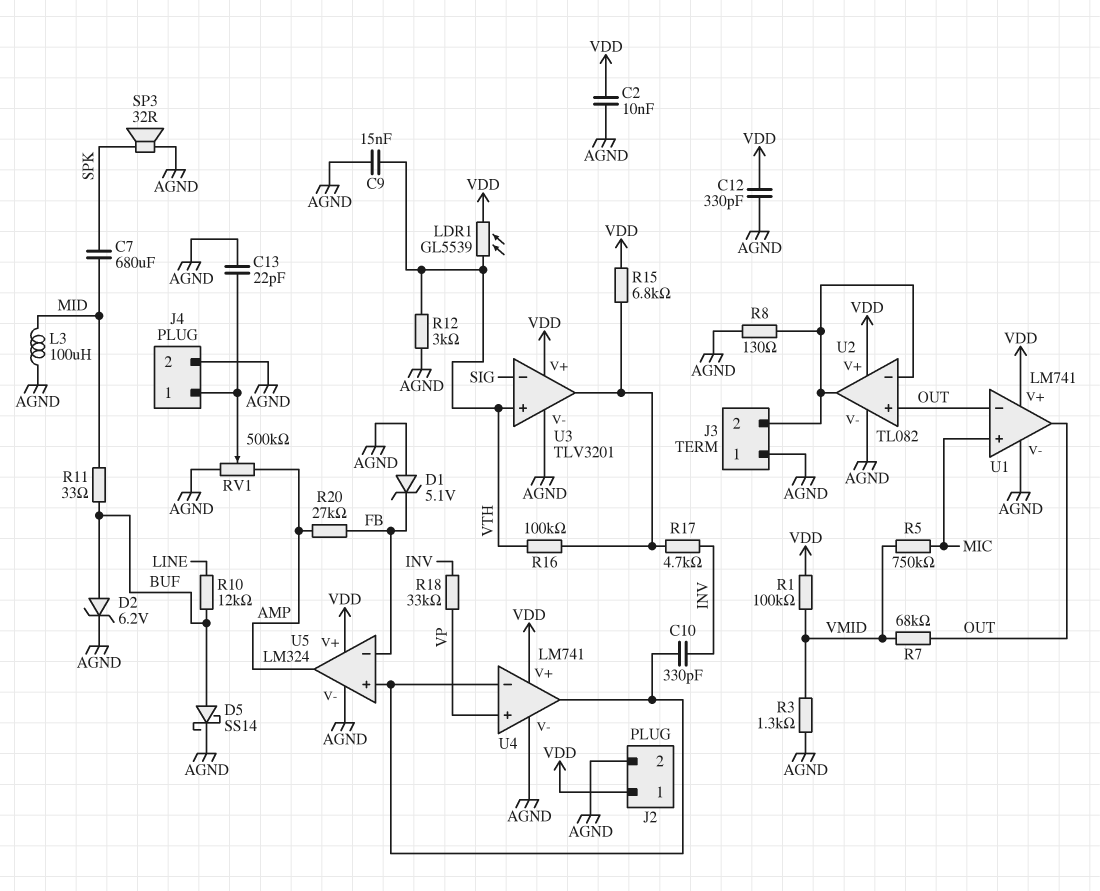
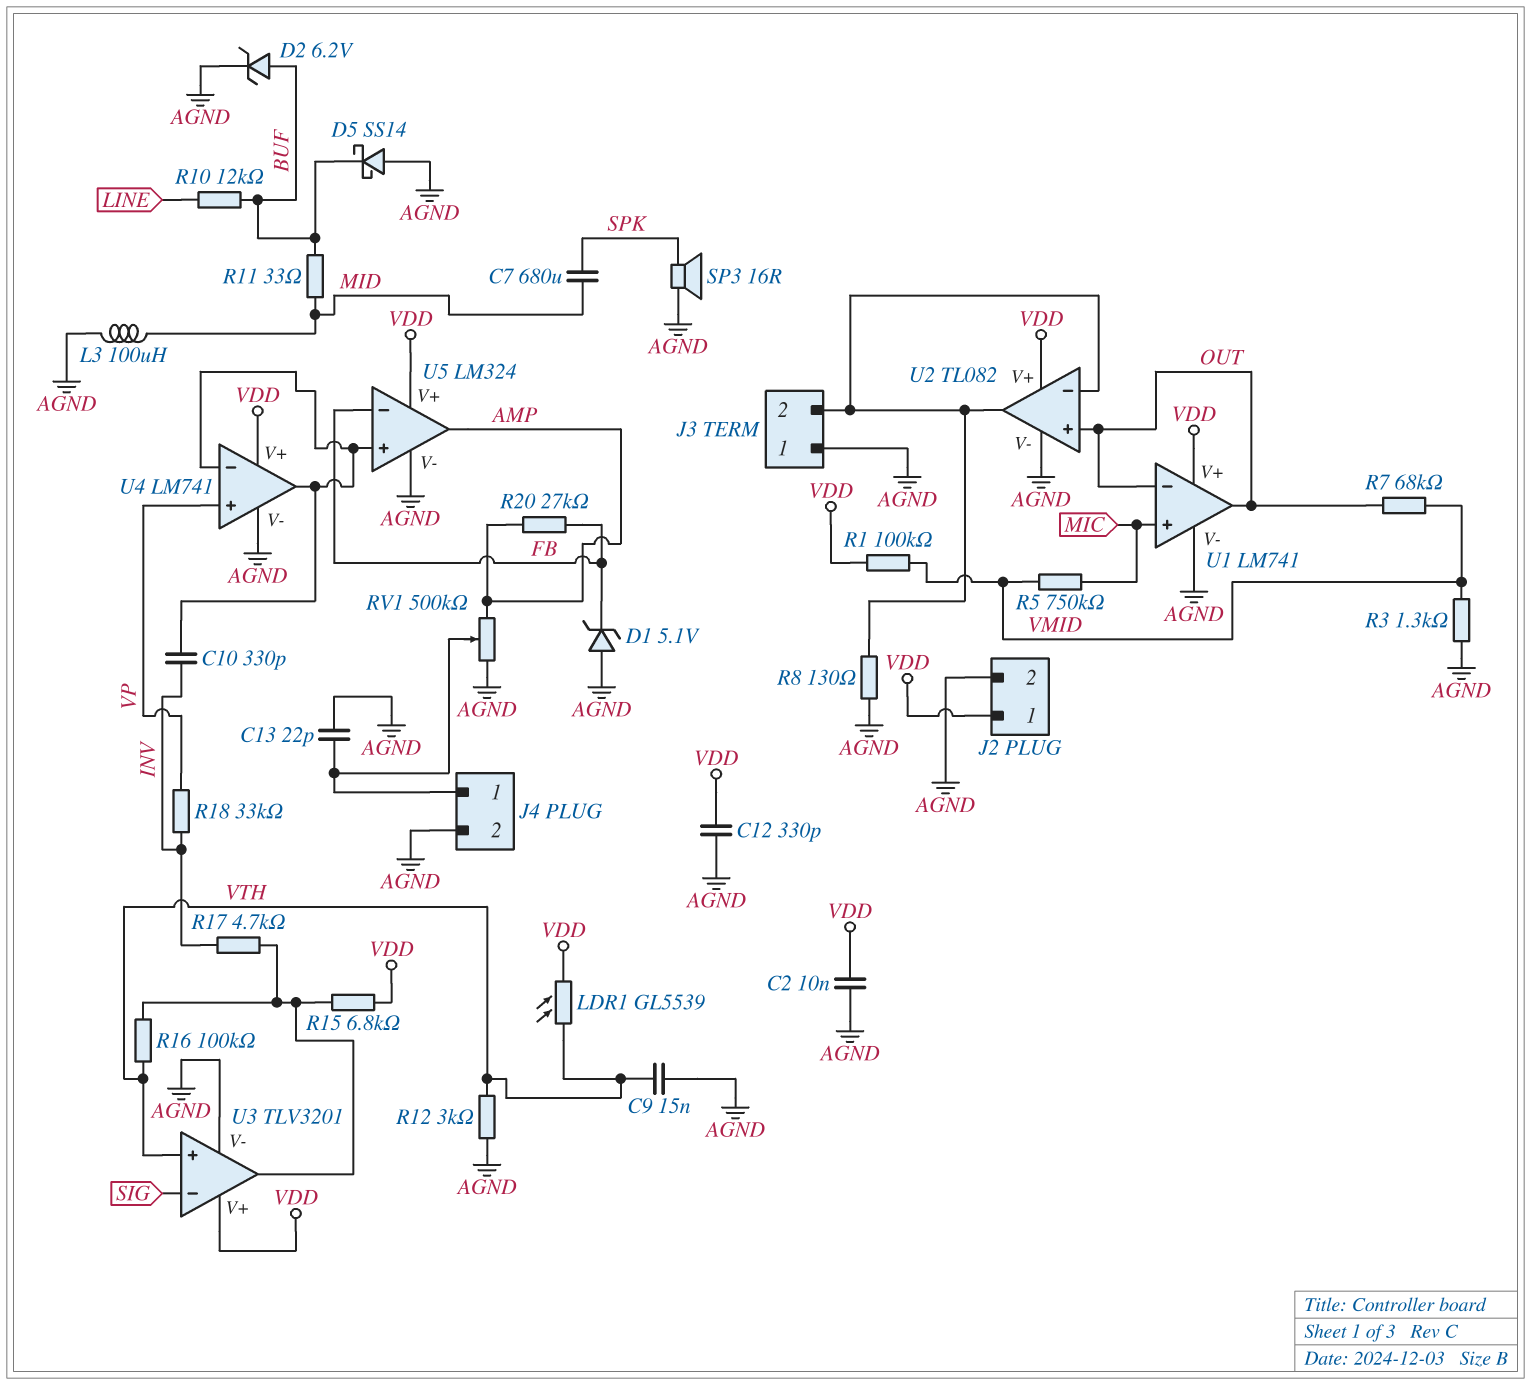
D5: schottky SS14 (A BUF, K AGND) -> schottky SS14 (A AGND, K BUF)
SP3: speaker 32R (AGND, SPK) -> speaker 16R (AGND, SPK)

